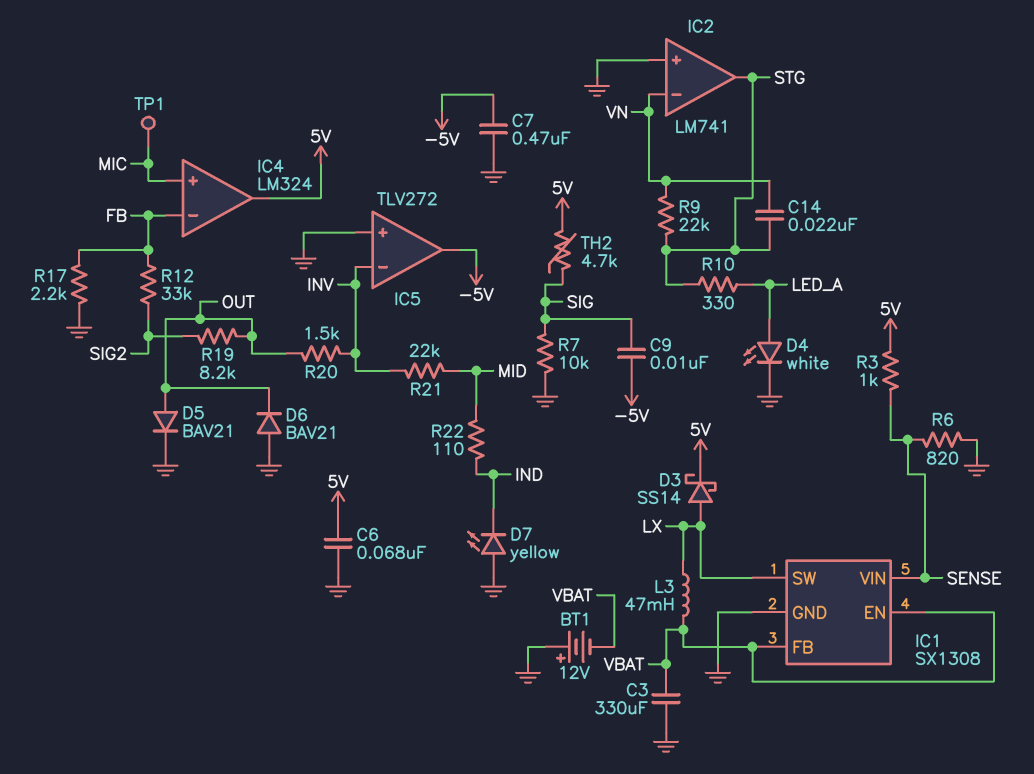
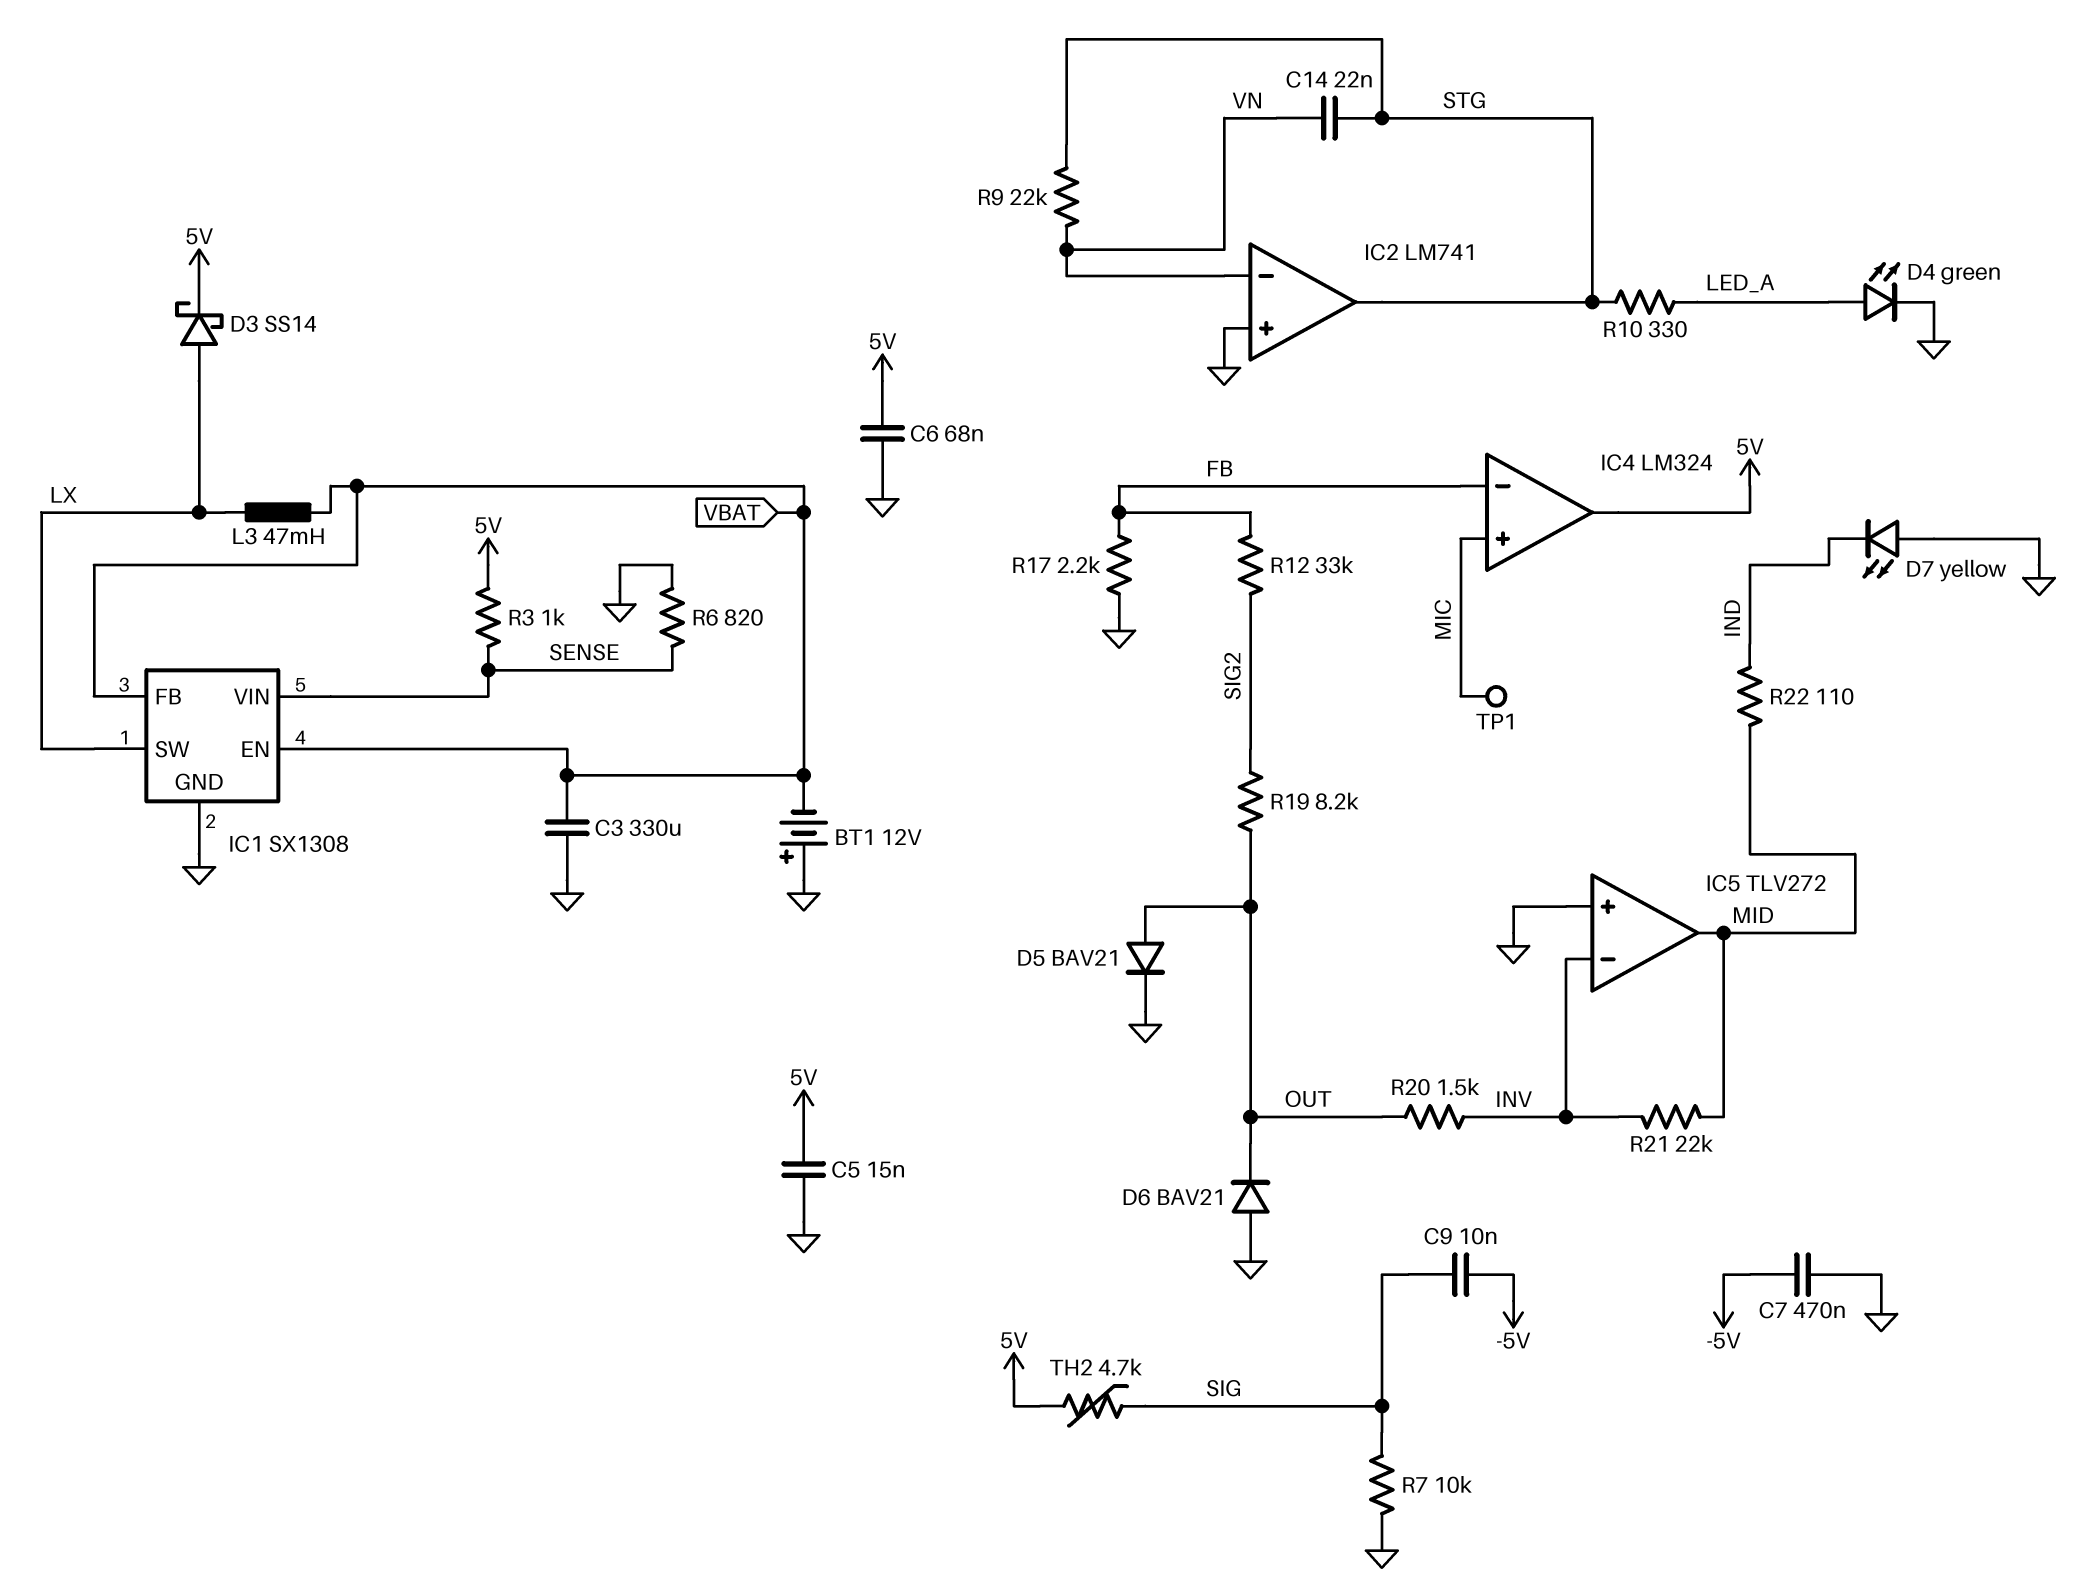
C5: none -> 15nF (5V, GND)
D4: LED white (A LED_A, K GND) -> LED green (A LED_A, K GND)
IC5 pin out: -5V -> MID

